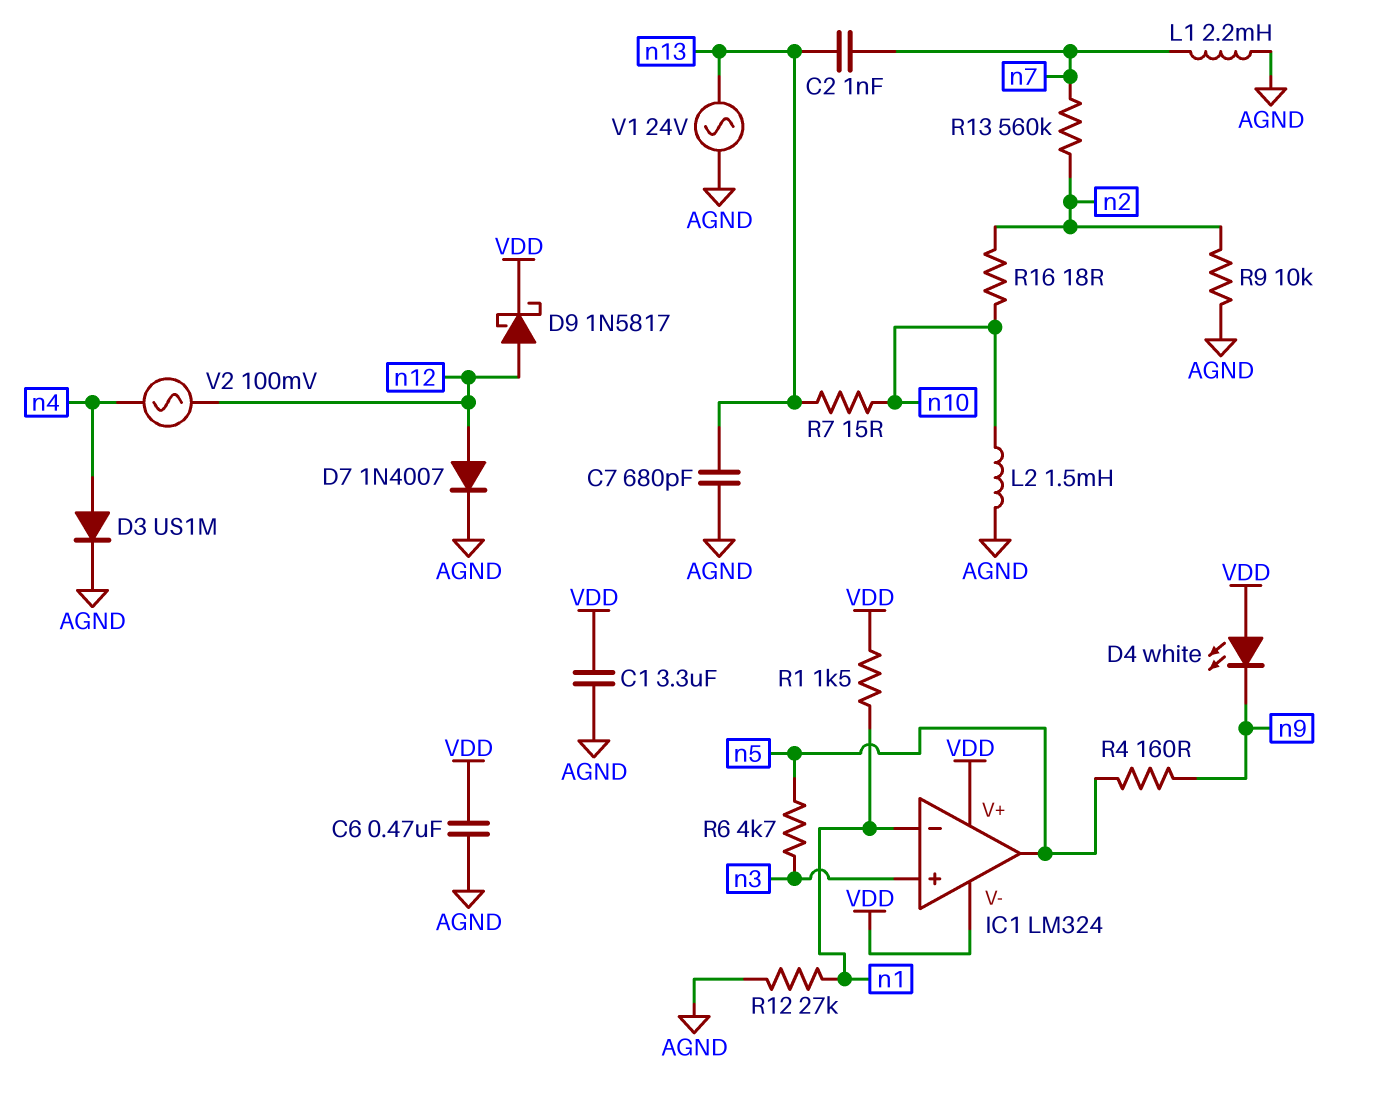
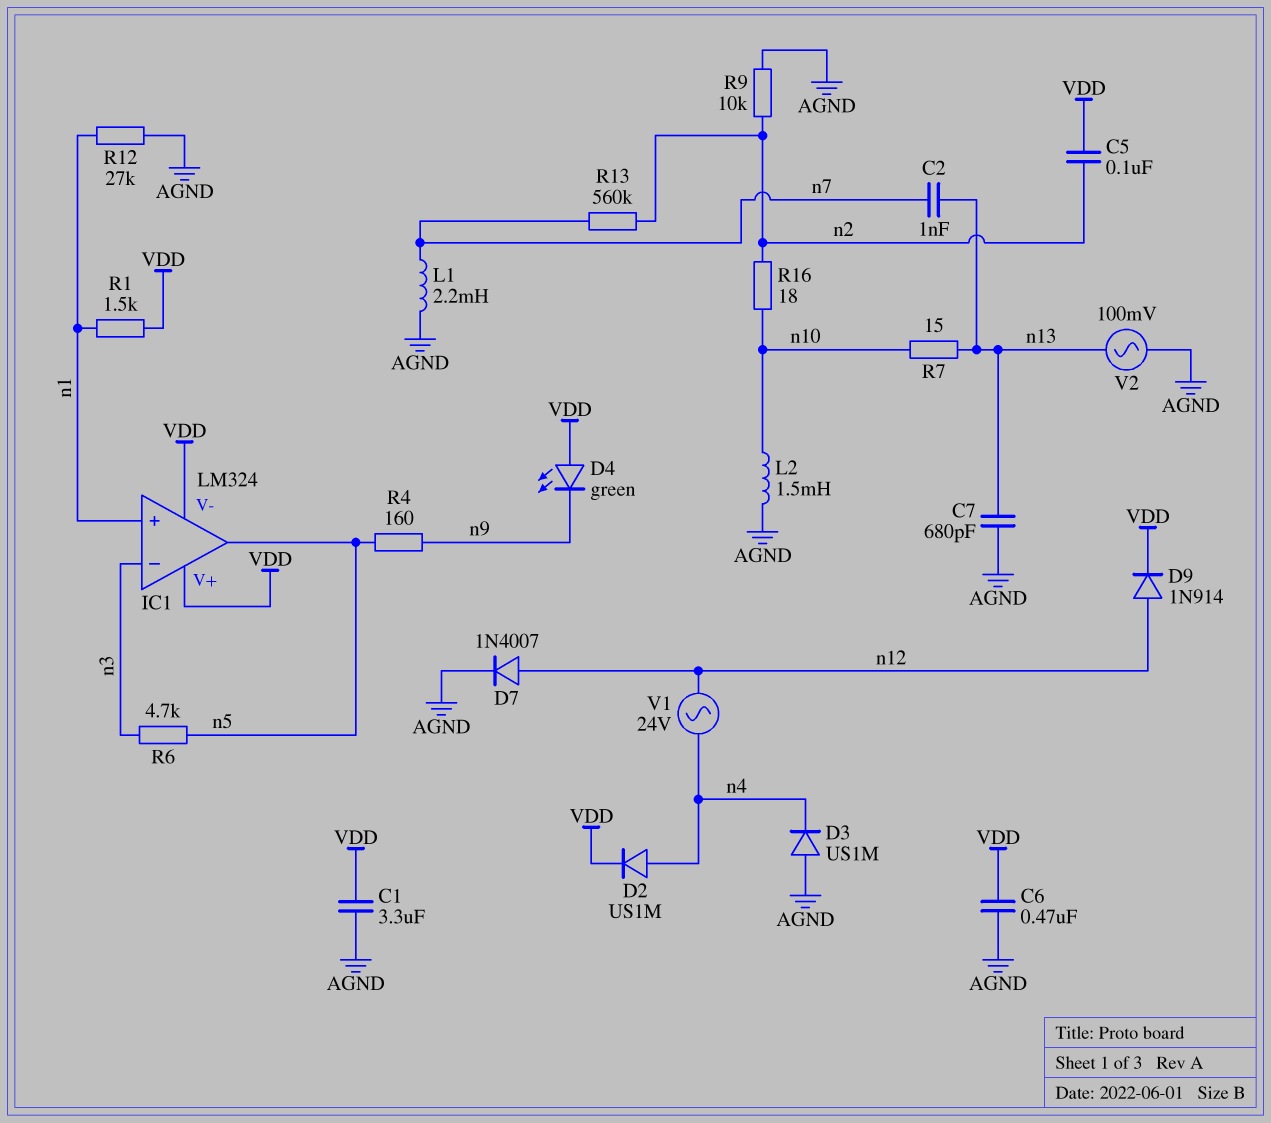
C5: none -> 100nF (VDD, n2)
D2: none -> diode US1M (A n4, K VDD)
D3: diode US1M (A n4, K AGND) -> diode US1M (A AGND, K n4)
D4: LED white (A VDD, K n9) -> LED green (A VDD, K n9)
D9: schottky 1N5817 (A n12, K VDD) -> diode 1N914 (A n12, K VDD)
IC1 pin in+: n3 -> n1
IC1 pin in-: n1 -> n3
V1: AC 24V (AGND, n13) -> AC 24V (n4, n12)
V2: AC 100mV (n4, n12) -> AC 100mV (AGND, n13)

